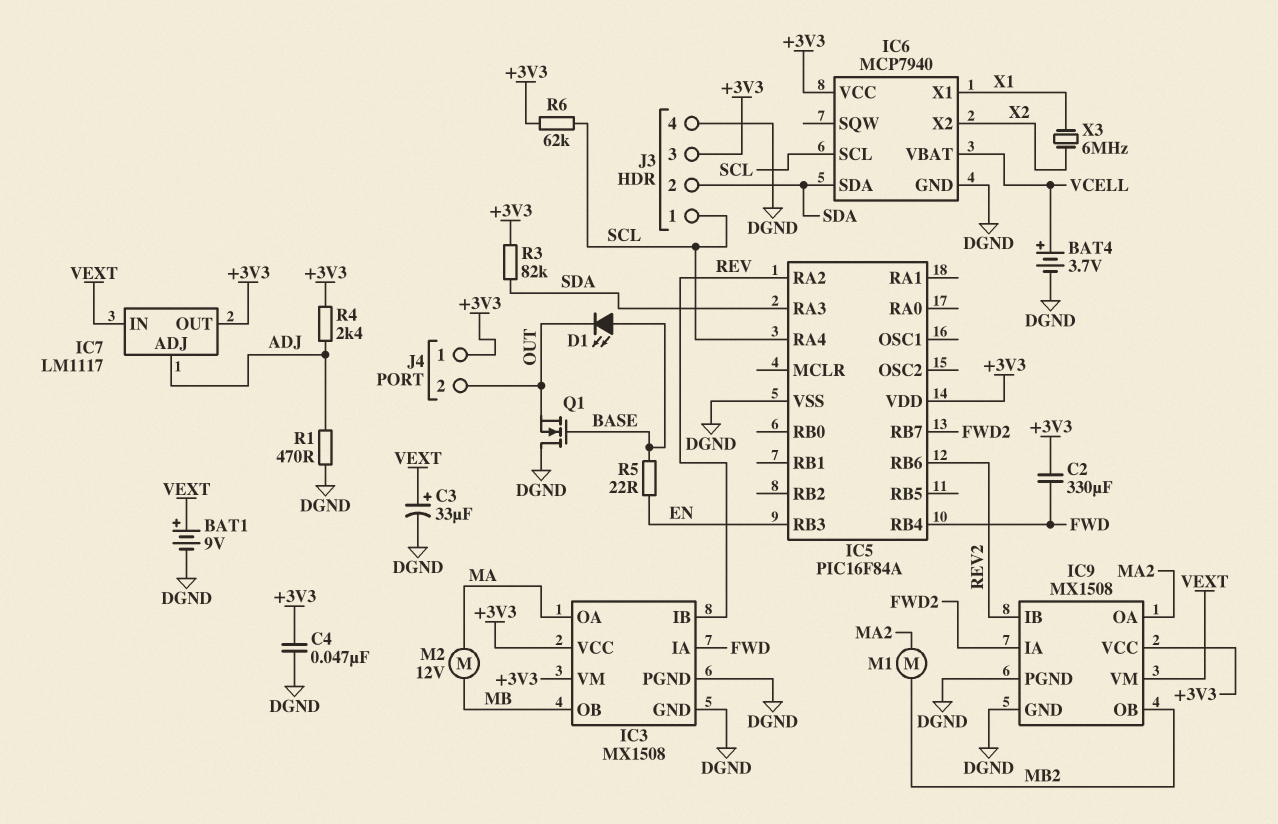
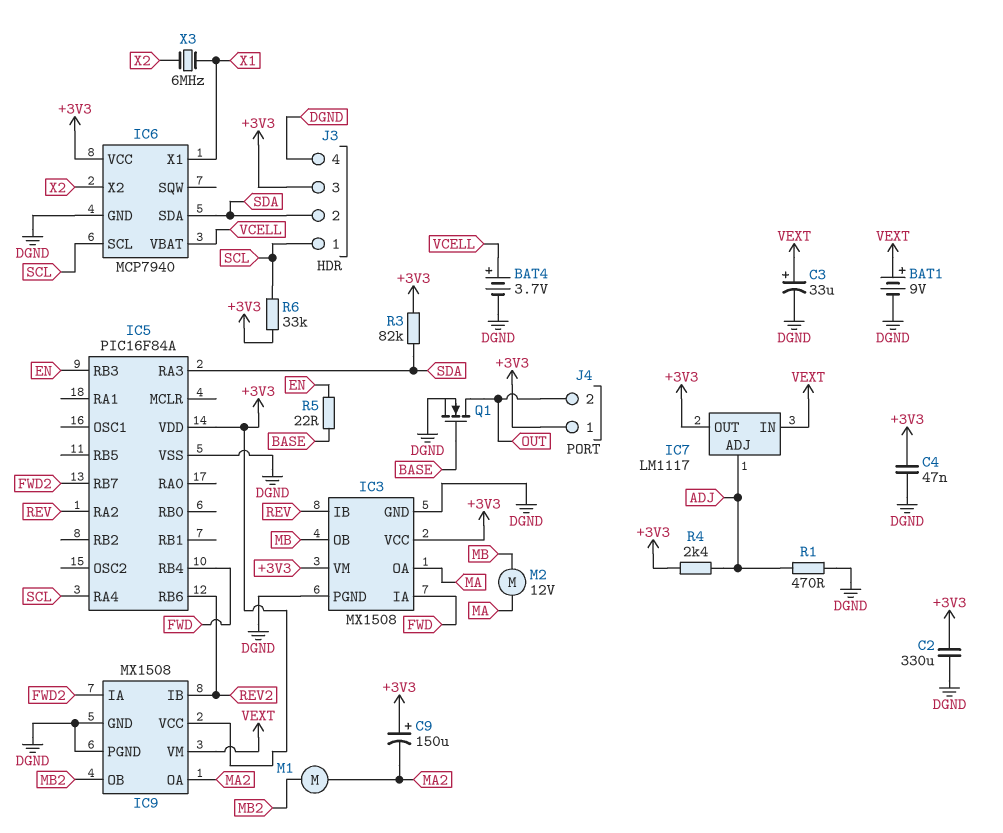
C2: 330uF (+3V3, FWD) -> 330uF (+3V3, DGND)
C9: none -> 150uF (plus +3V3, minus MA2)
D1: LED (A BASE, K OUT) -> none
Q1: NMOS (G BASE, D DGND, S OUT) -> NMOS (G BASE, D OUT, S DGND)
R6: 62k (+3V3, SCL) -> 33k (+3V3, SCL)

